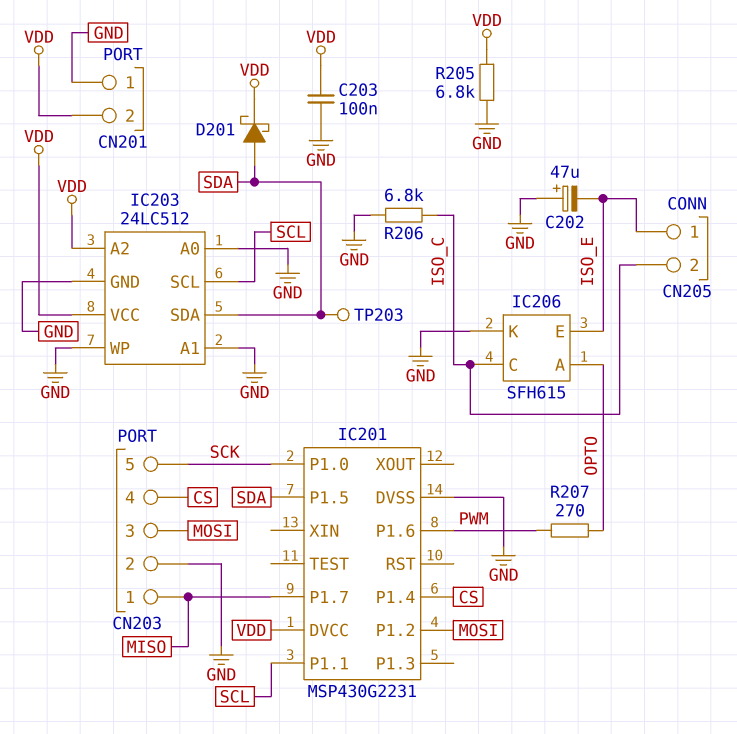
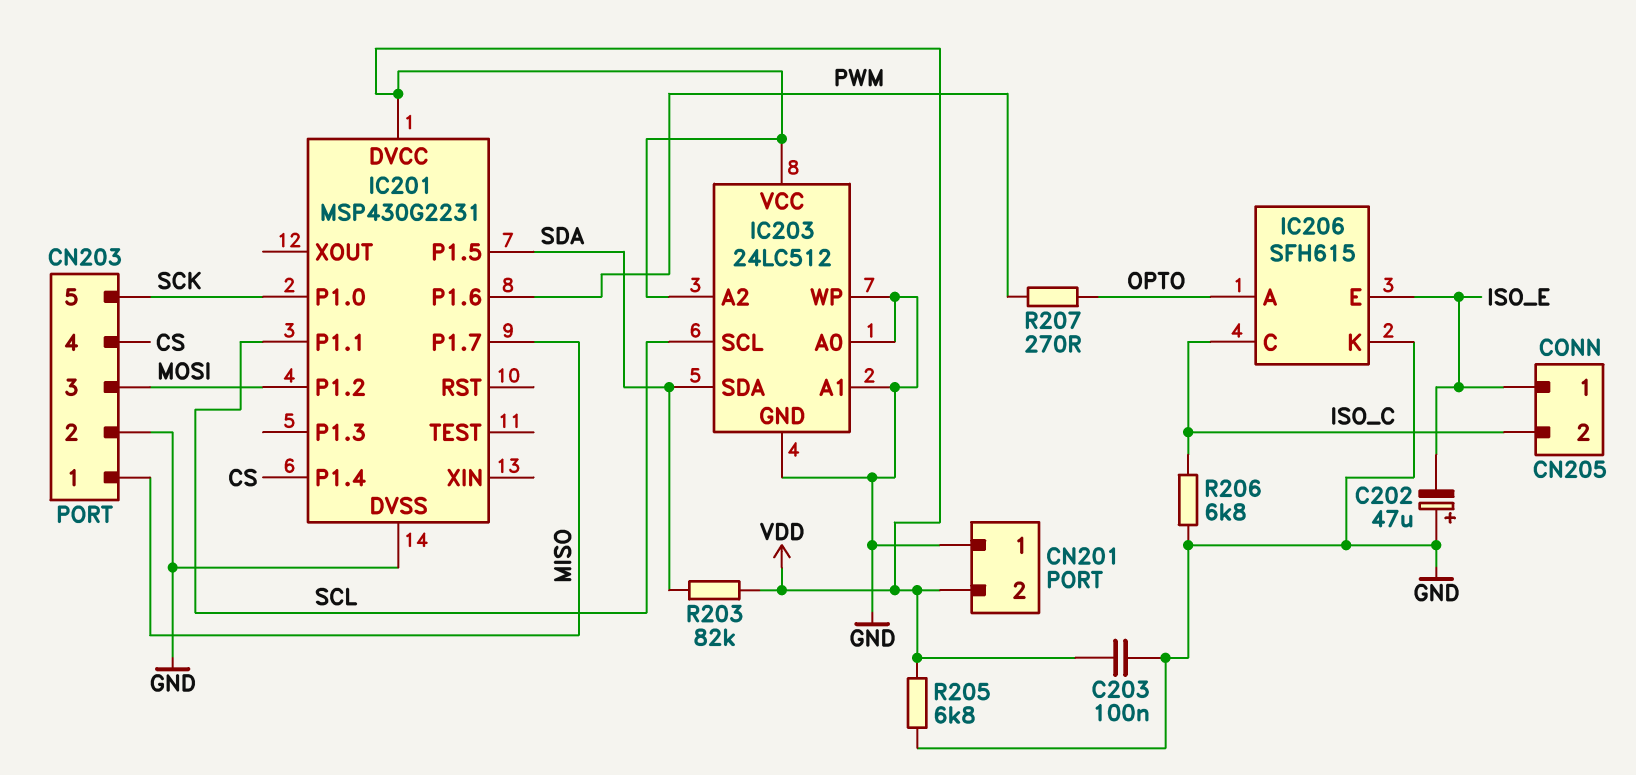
D201: schottky (A SDA, K VDD) -> none
R203: none -> 82k (SDA, VDD)
TP203: test point (SDA) -> none

